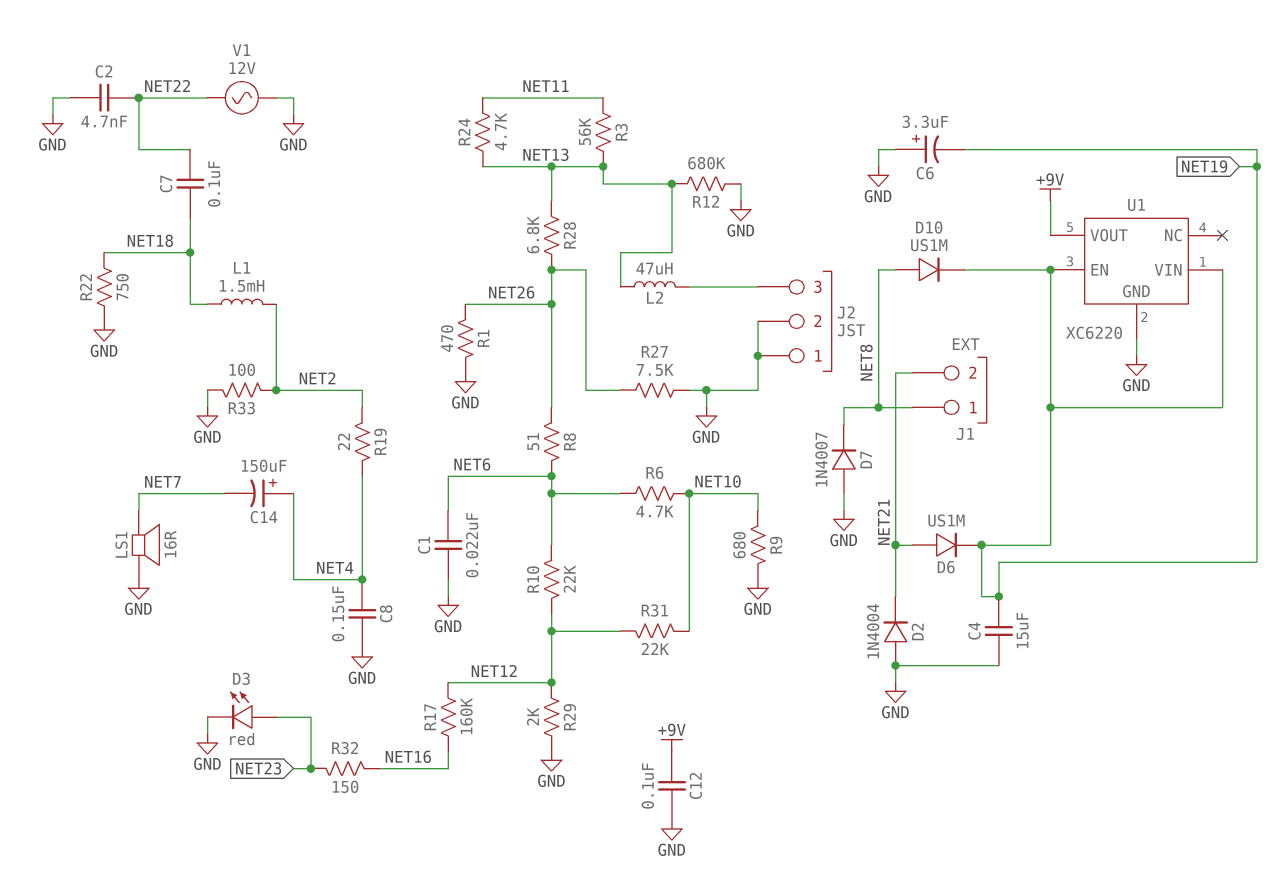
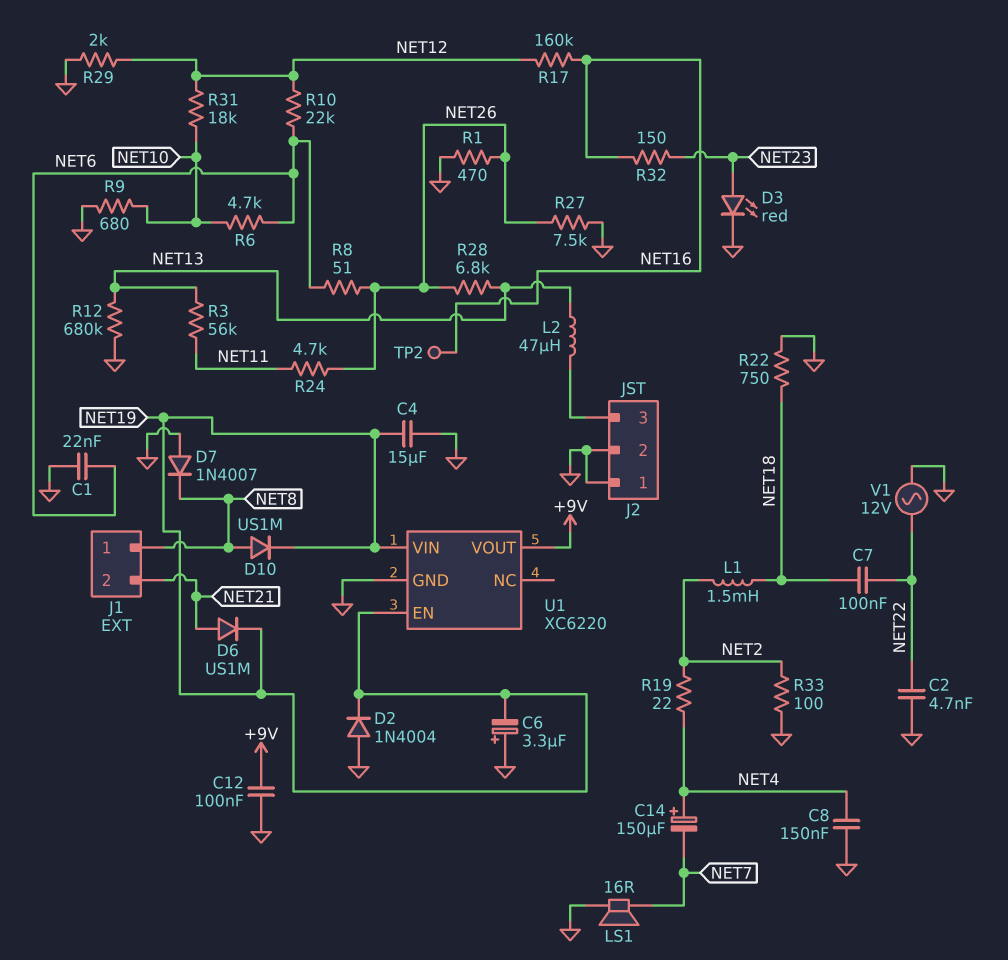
D2: diode 1N4004 (A GND, K NET21) -> diode 1N4004 (A GND, K NET19)
R24: 4.7k (NET11, NET13) -> 4.7k (NET11, NET26)
R31: 22k (NET10, NET12) -> 18k (NET10, NET12)
TP2: none -> test point (NET16)

